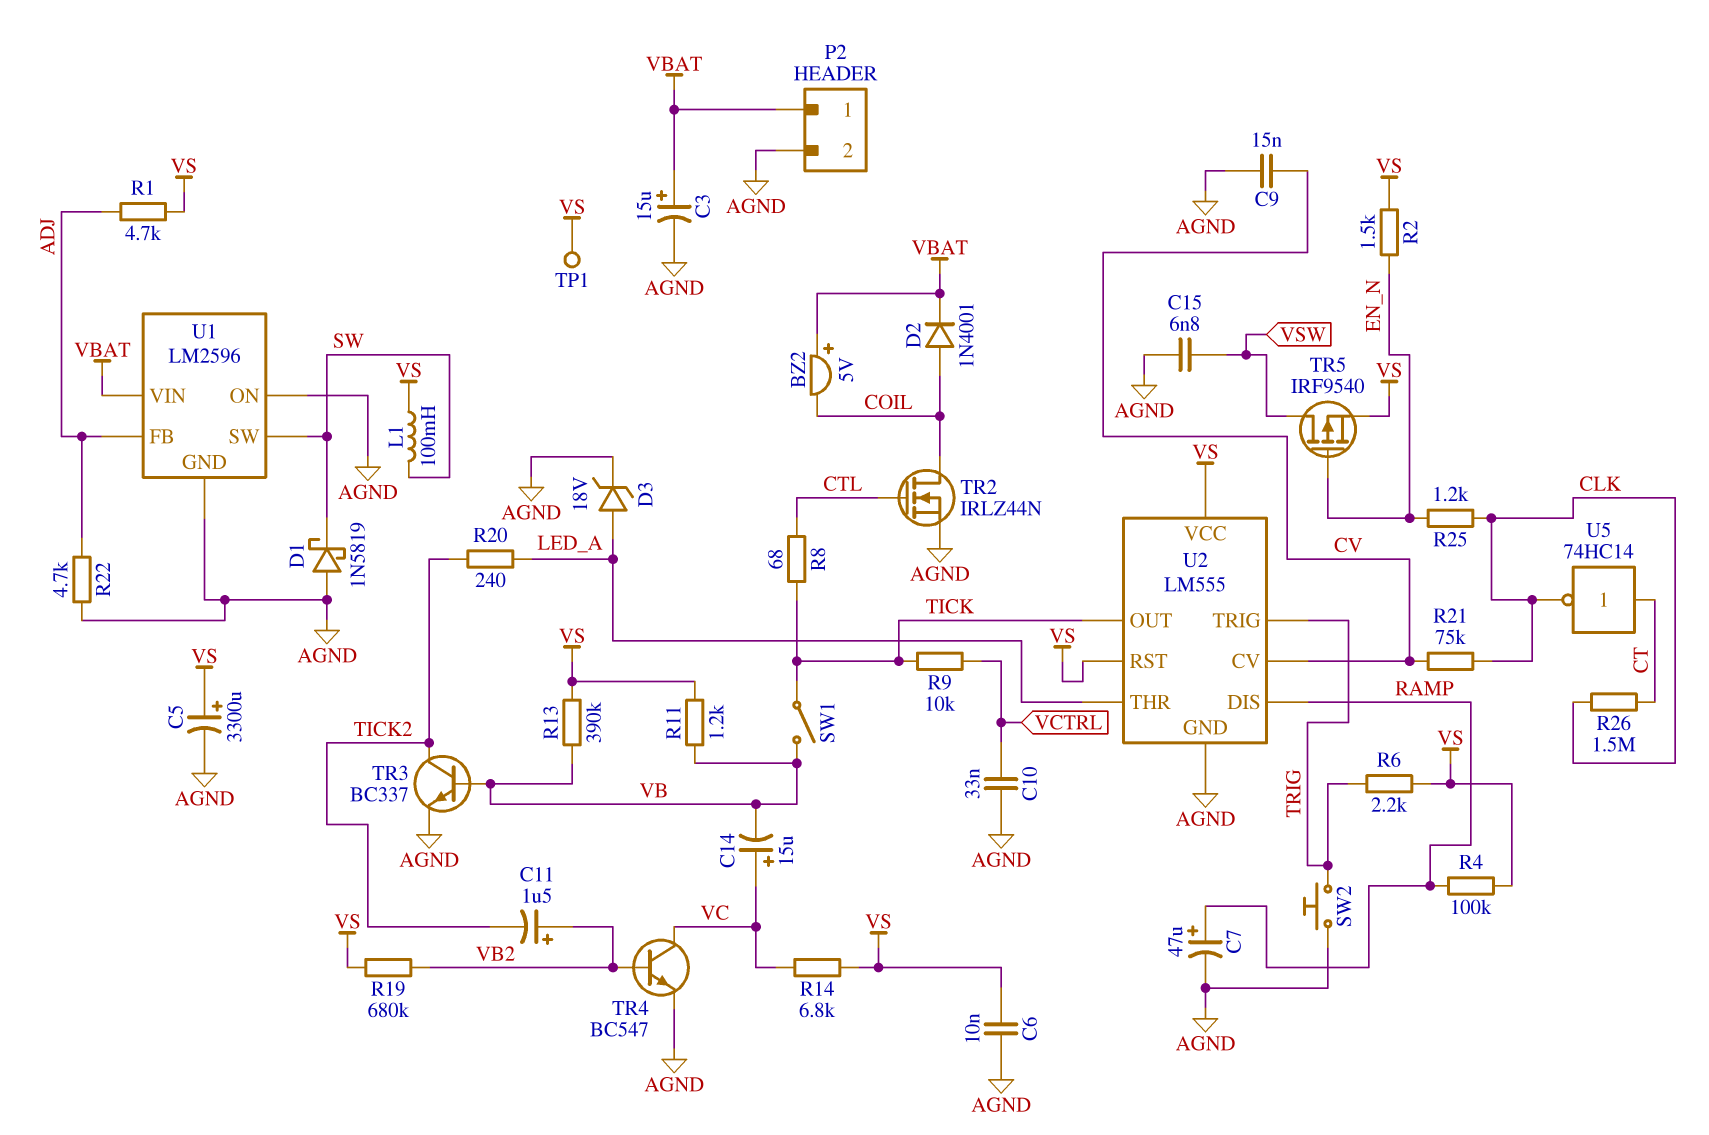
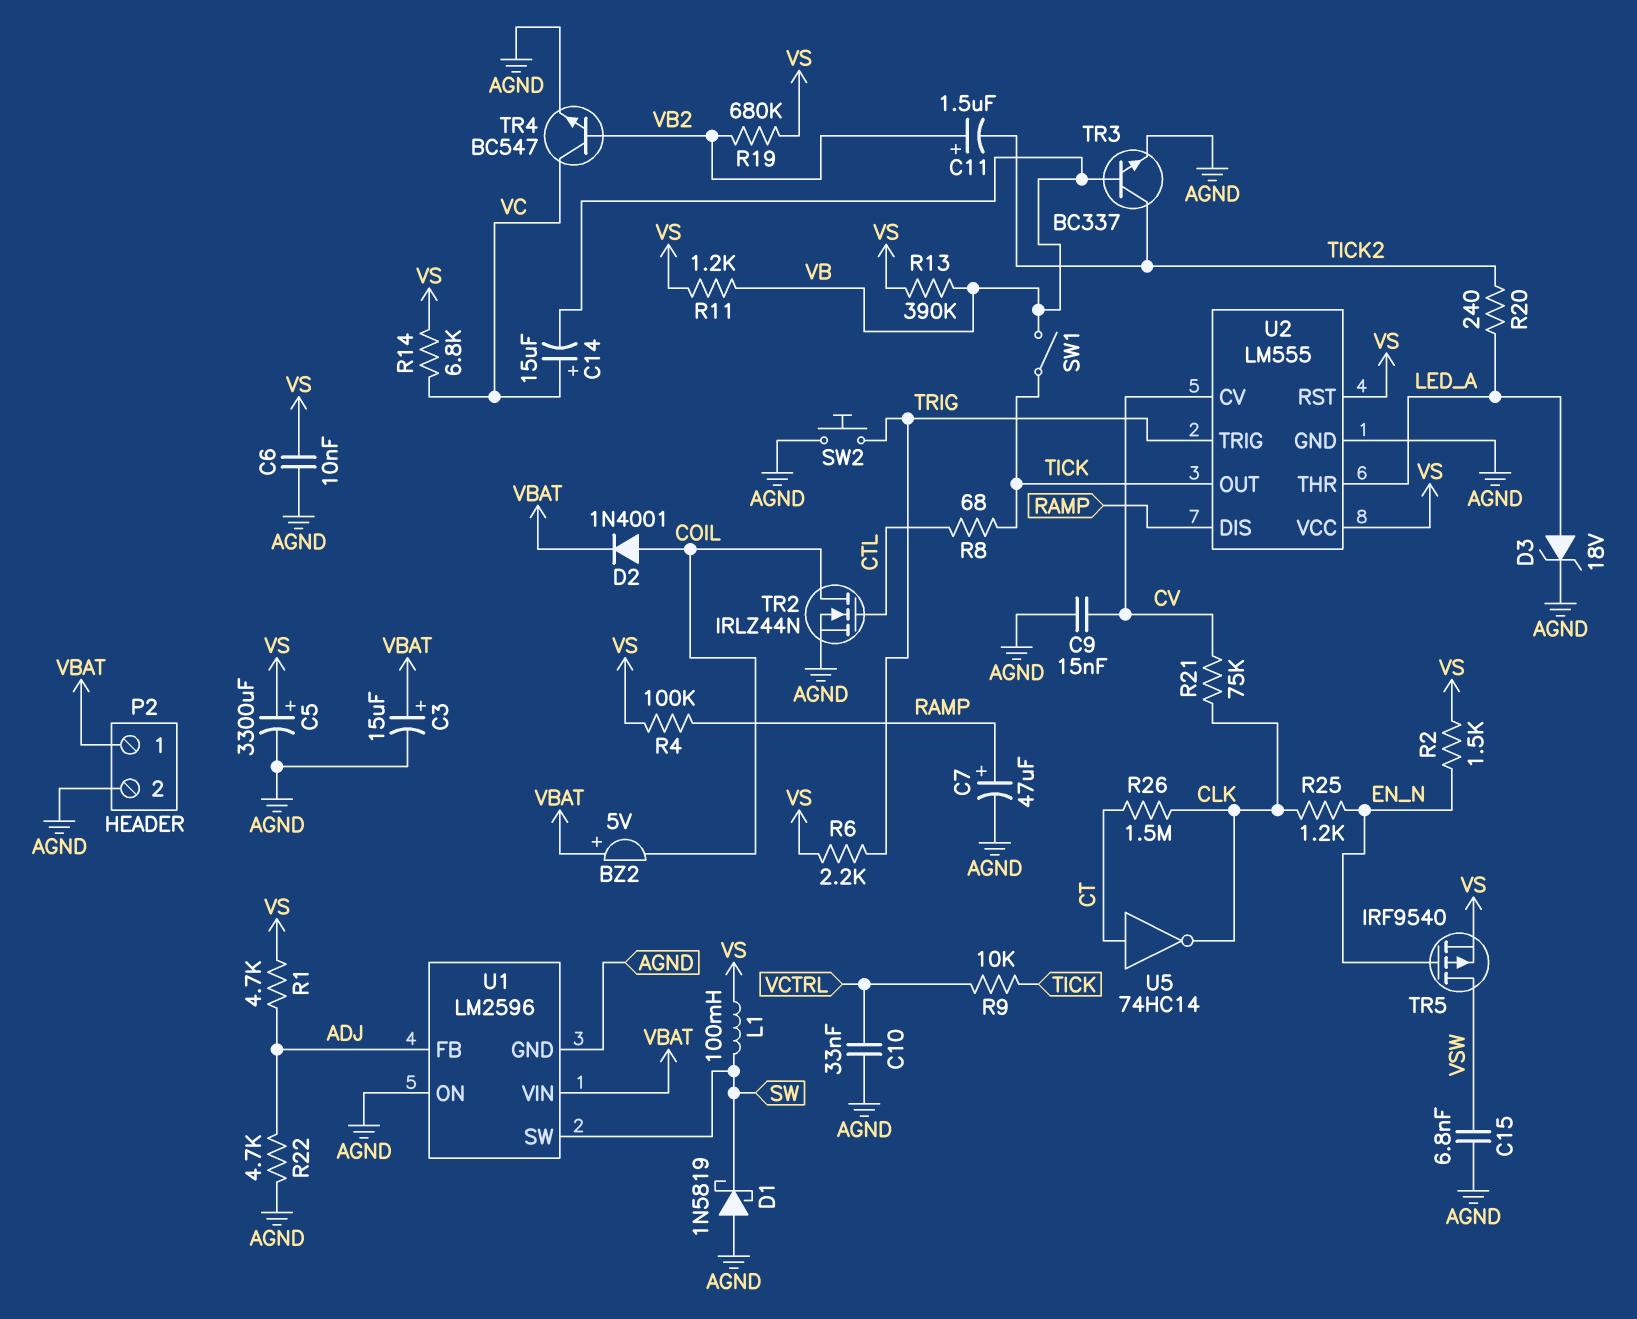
TP1: test point (VS) -> none

